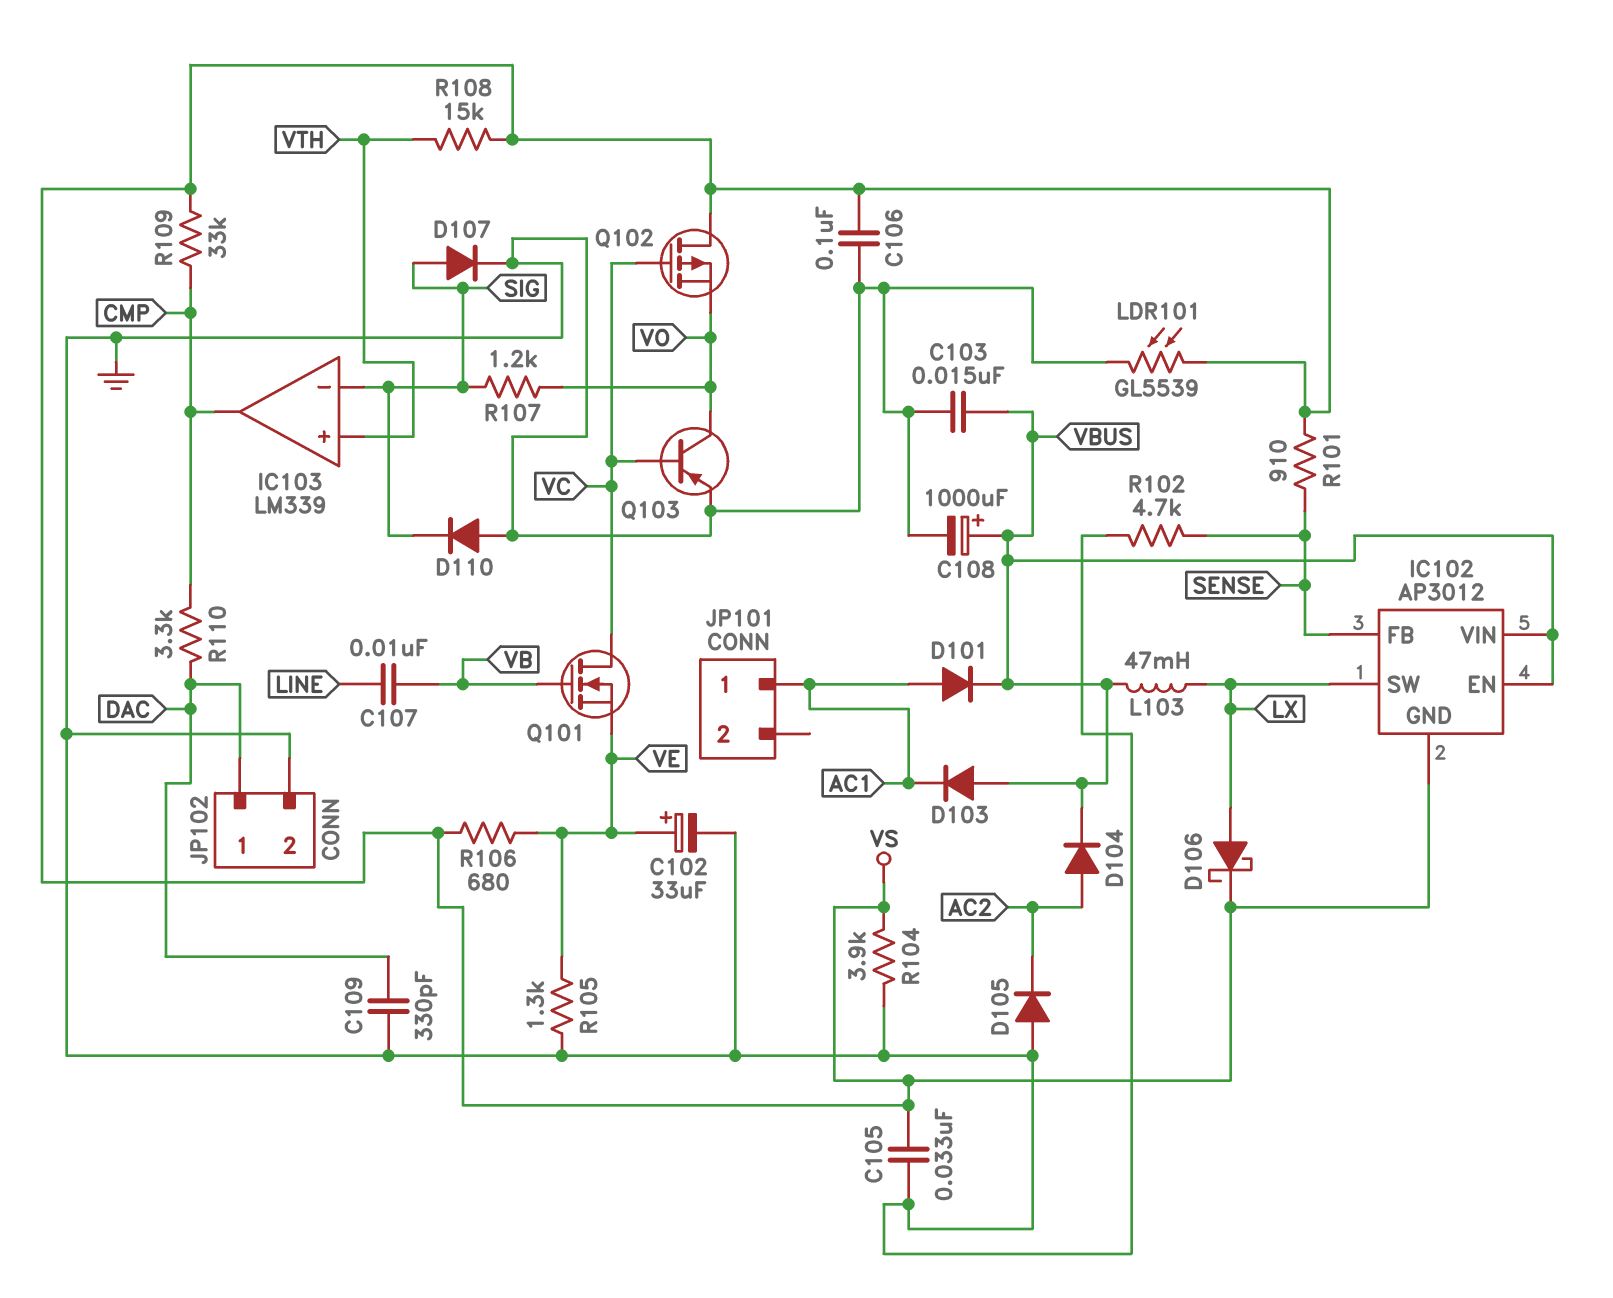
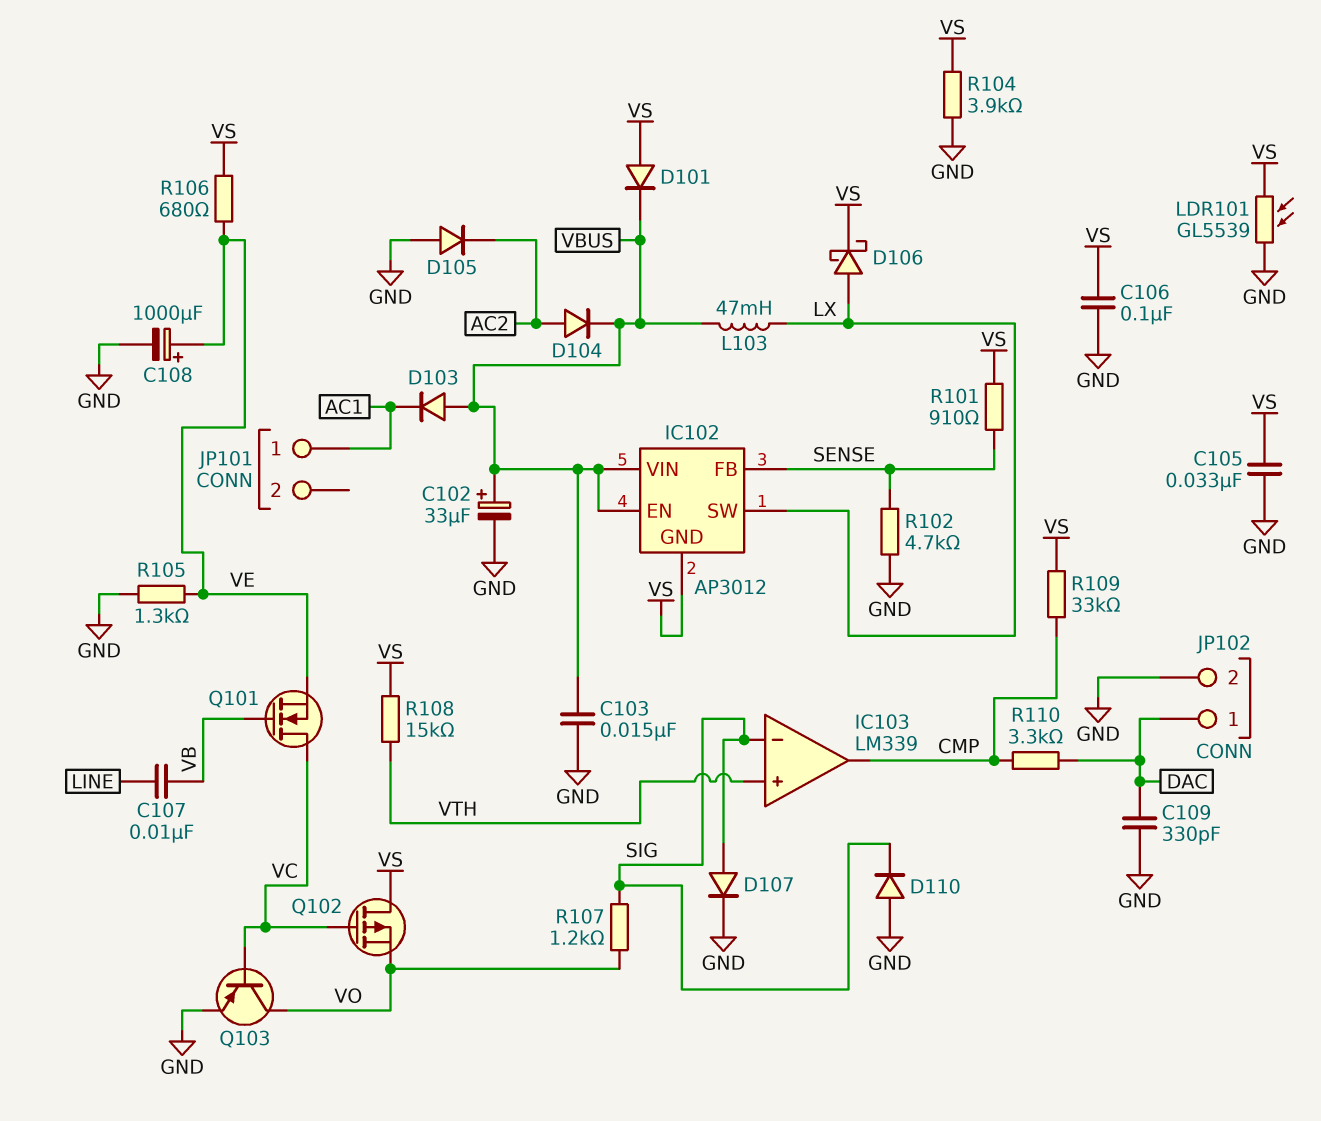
C102: 33uF (plus VE, minus GND) -> 33uF (plus VBUS, minus GND)
C108: 1000uF (plus VBUS, minus GND) -> 1000uF (plus VE, minus GND)
D101: diode (A AC1, K VBUS) -> diode (A VS, K VBUS)

